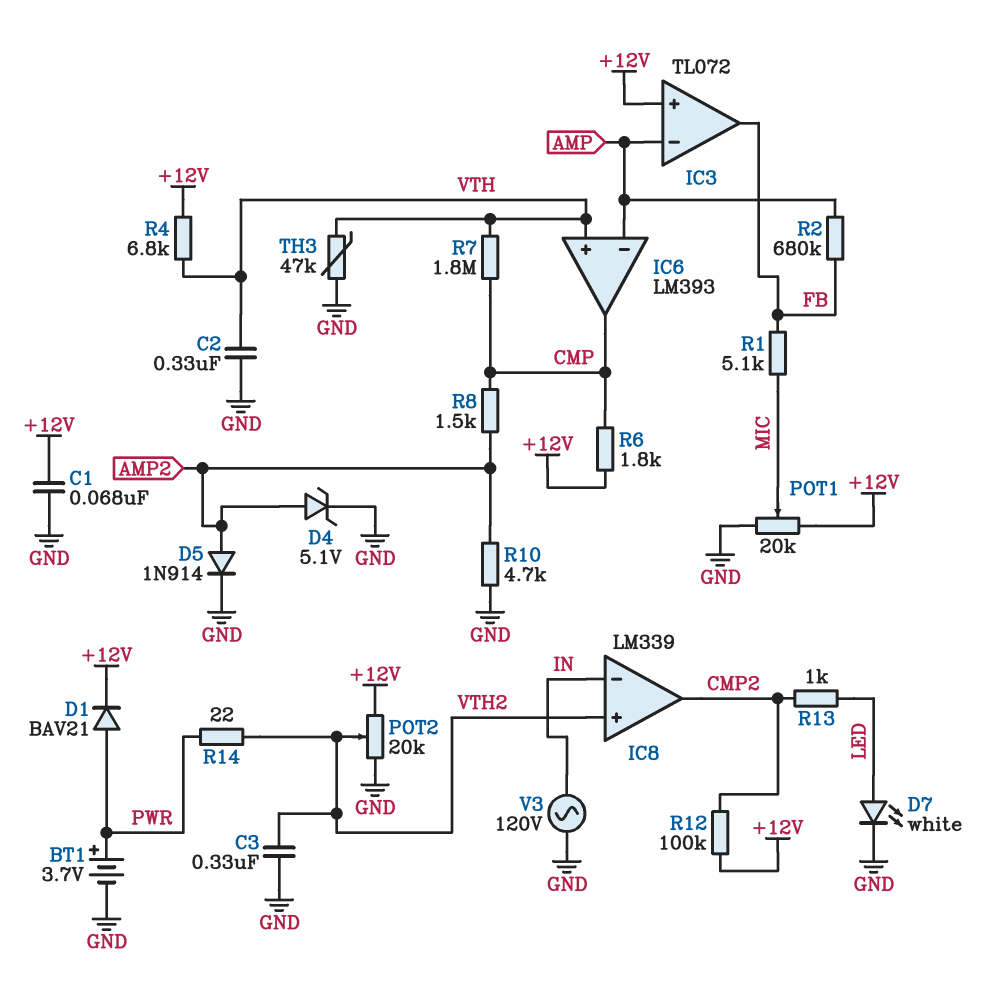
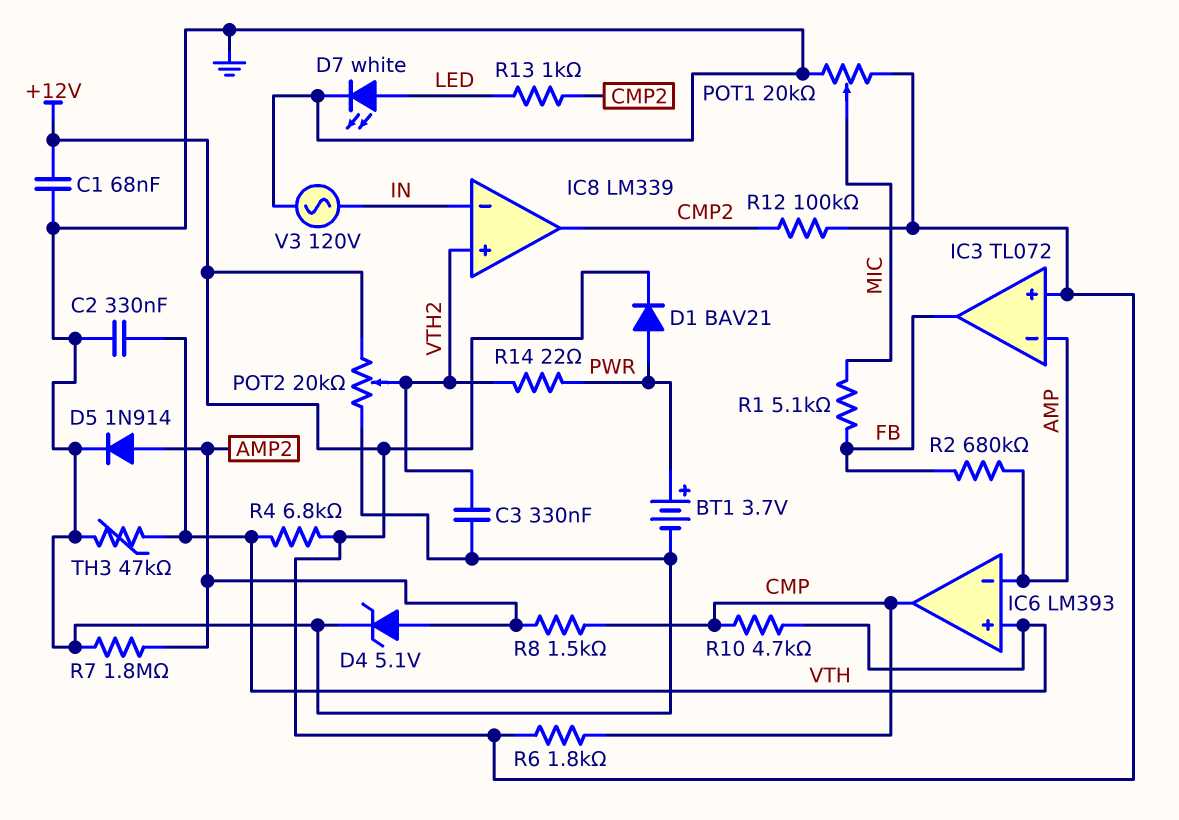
R7: 1.8M (CMP, VTH) -> 1.8M (AMP2, GND)
R10: 4.7k (AMP2, GND) -> 4.7k (CMP, VTH)

